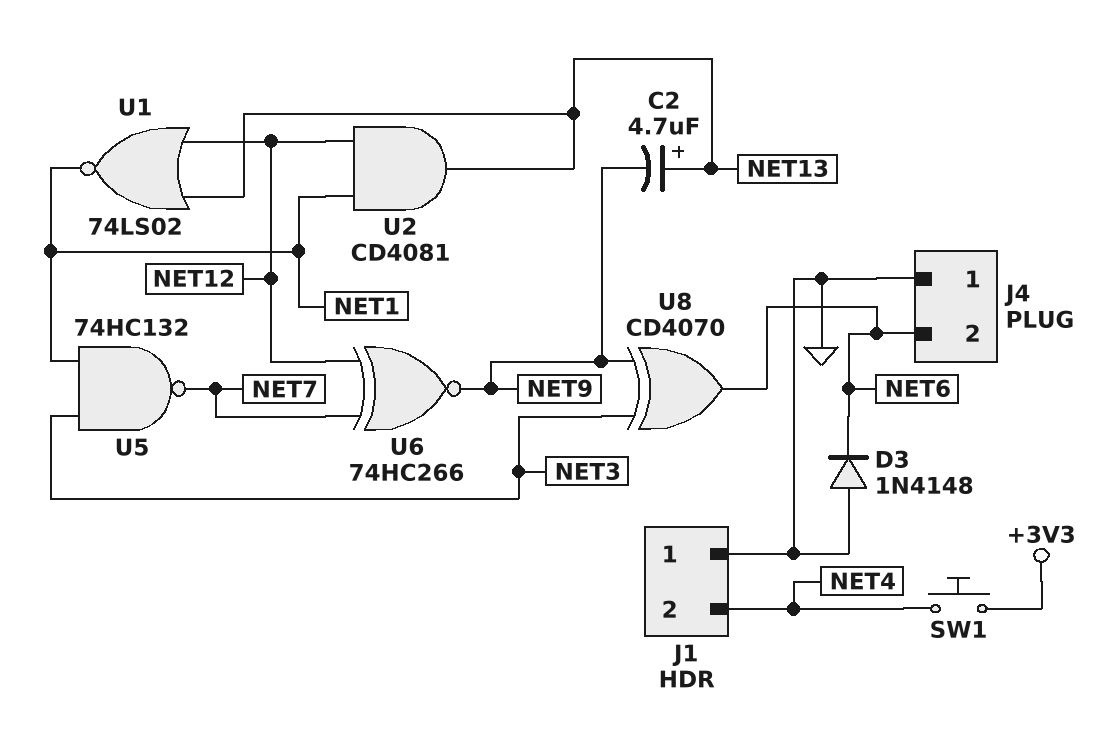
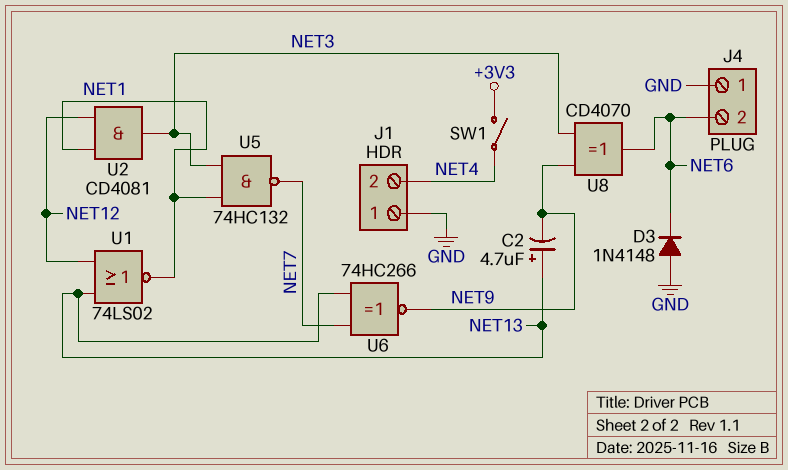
SW1: button (+3V3, NET4) -> switch (+3V3, NET4)
U2: AND CD4081 (in NET1, in NET12, out NET13) -> AND CD4081 (in NET1, in NET12, out NET3)
U6: XNOR 74HC266 (in NET7, in NET12, out NET9) -> XNOR 74HC266 (in NET7, in NET13, out NET9)

